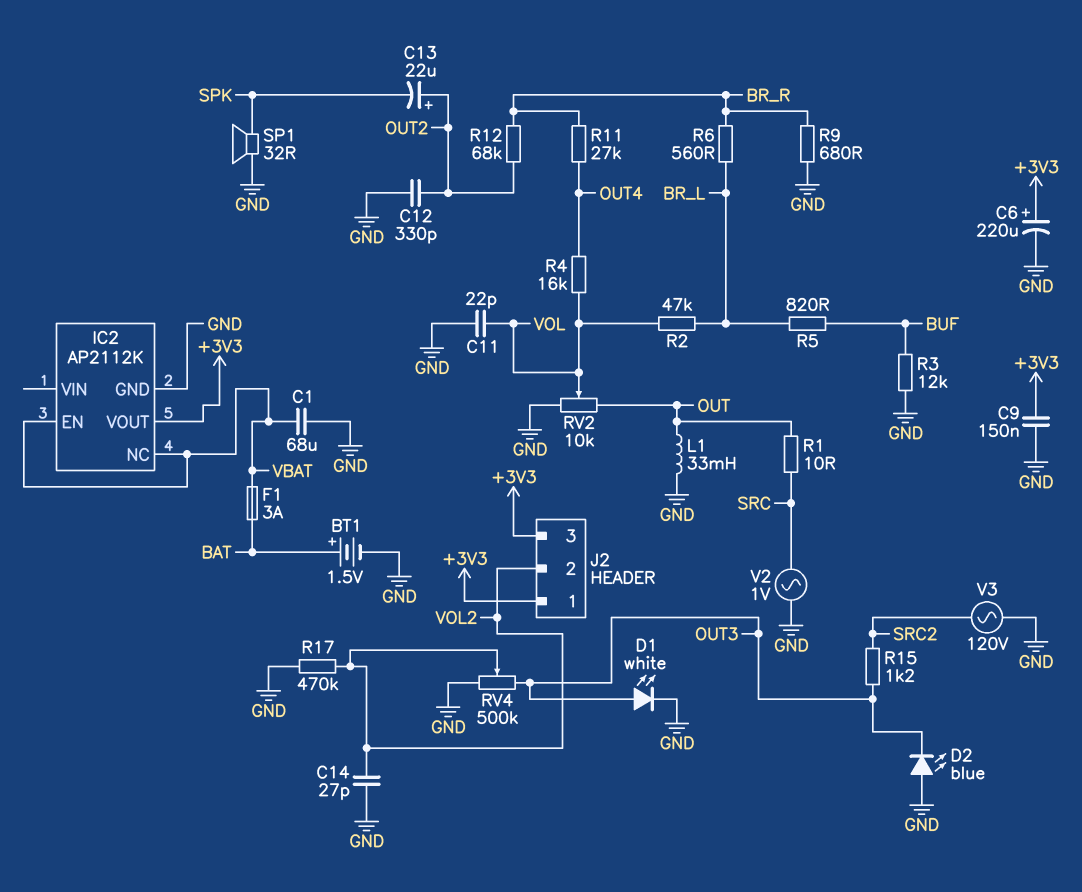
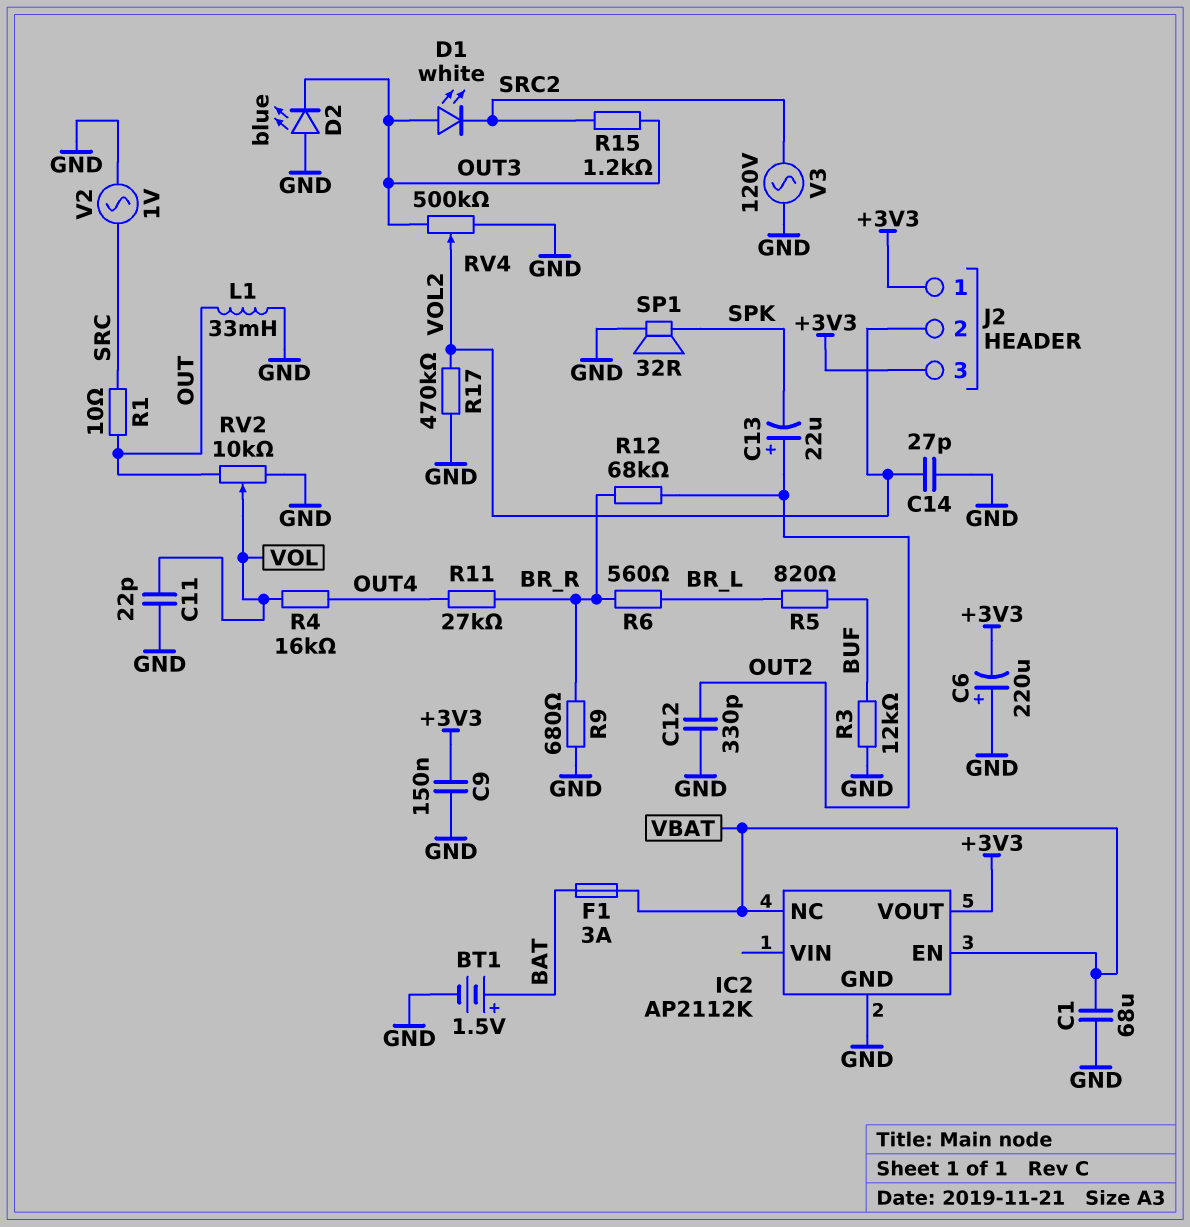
C6: 220uF (plus +3V3, minus GND) -> 220uF (plus GND, minus +3V3)
D1: LED white (A OUT3, K GND) -> LED white (A OUT3, K SRC2)
R2: 47k (BR_L, VOL) -> none

